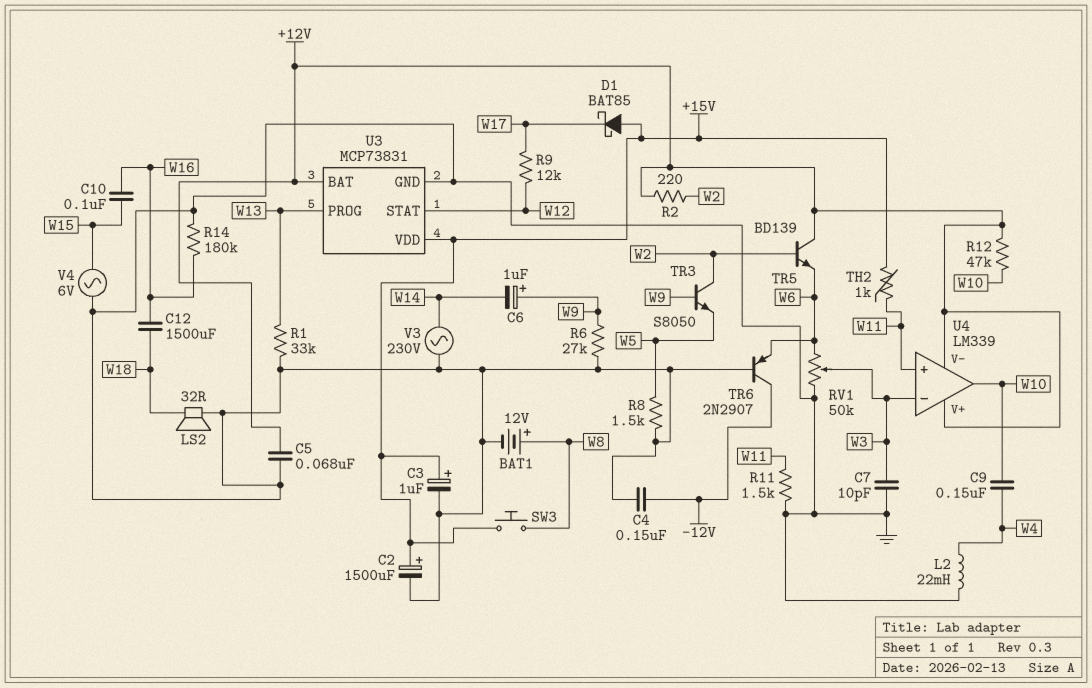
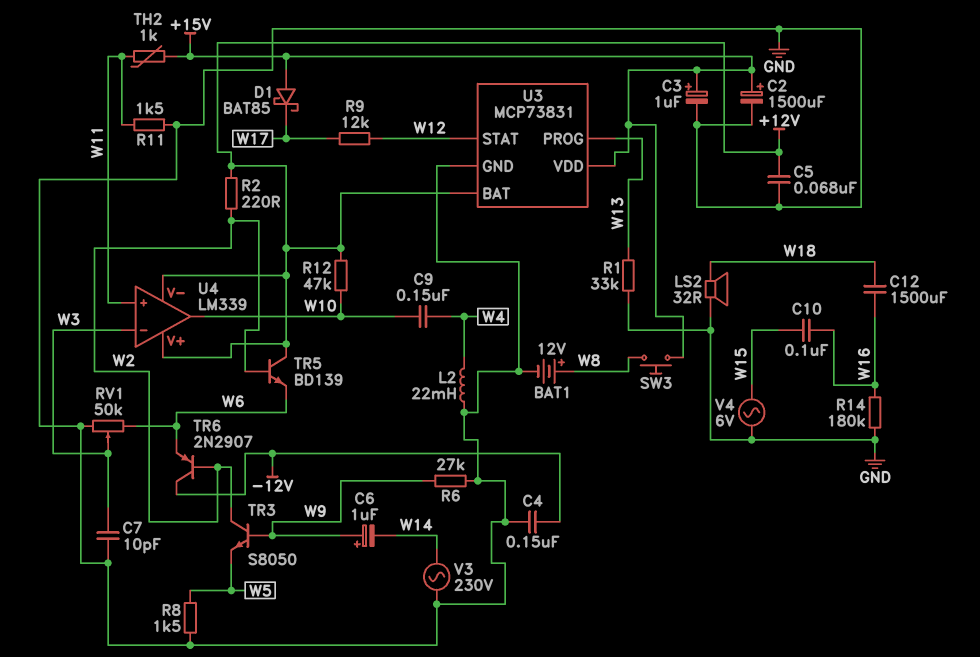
TR6: PNP 2N2907 (B GND, C -12V, E W6) -> PNP 2N2907 (B W2, C -12V, E W6)

